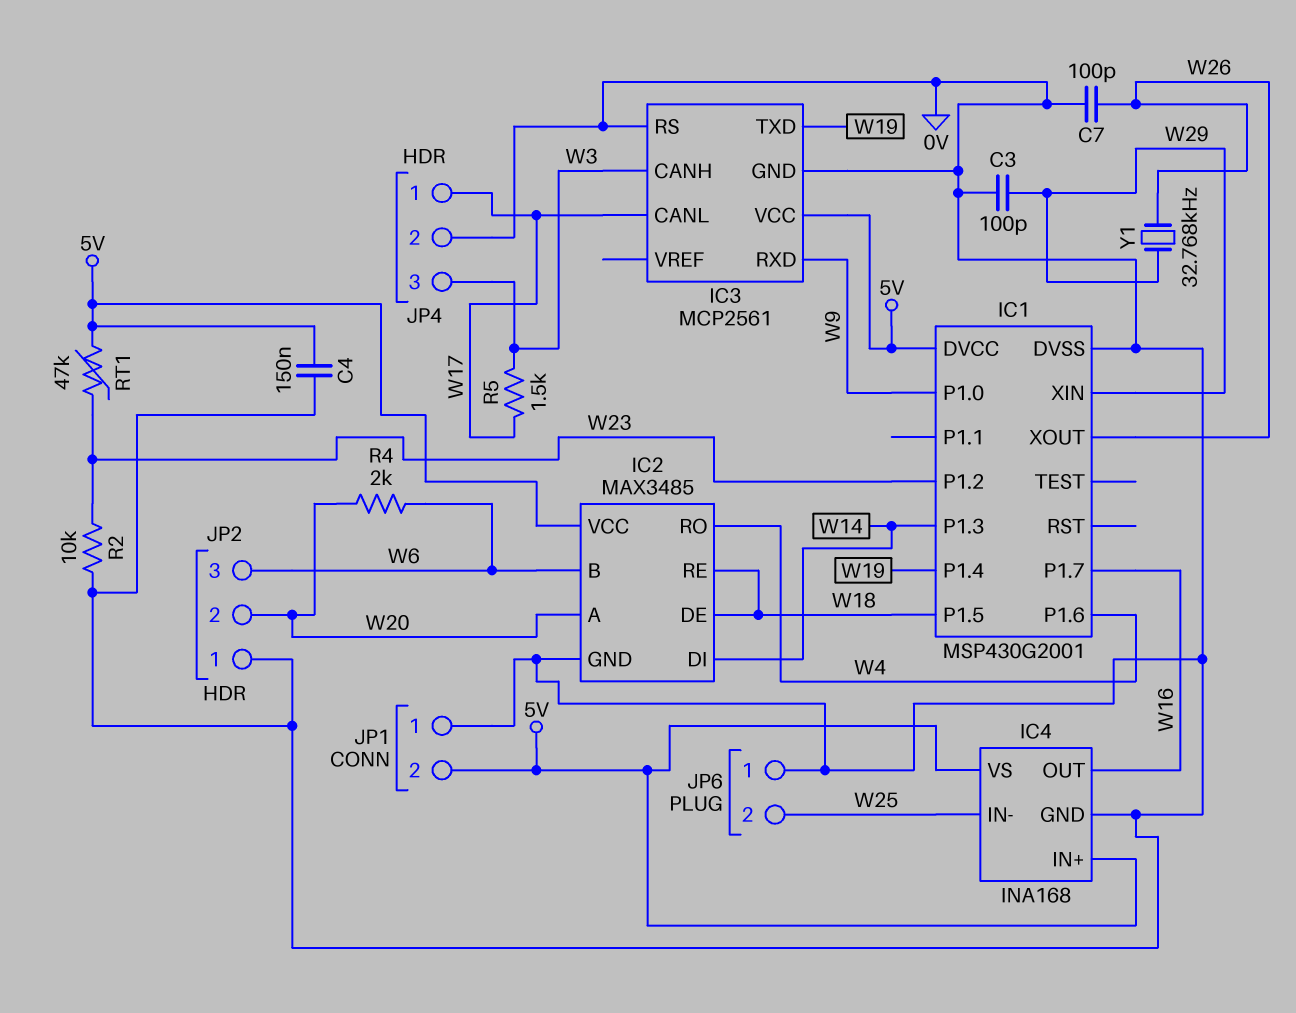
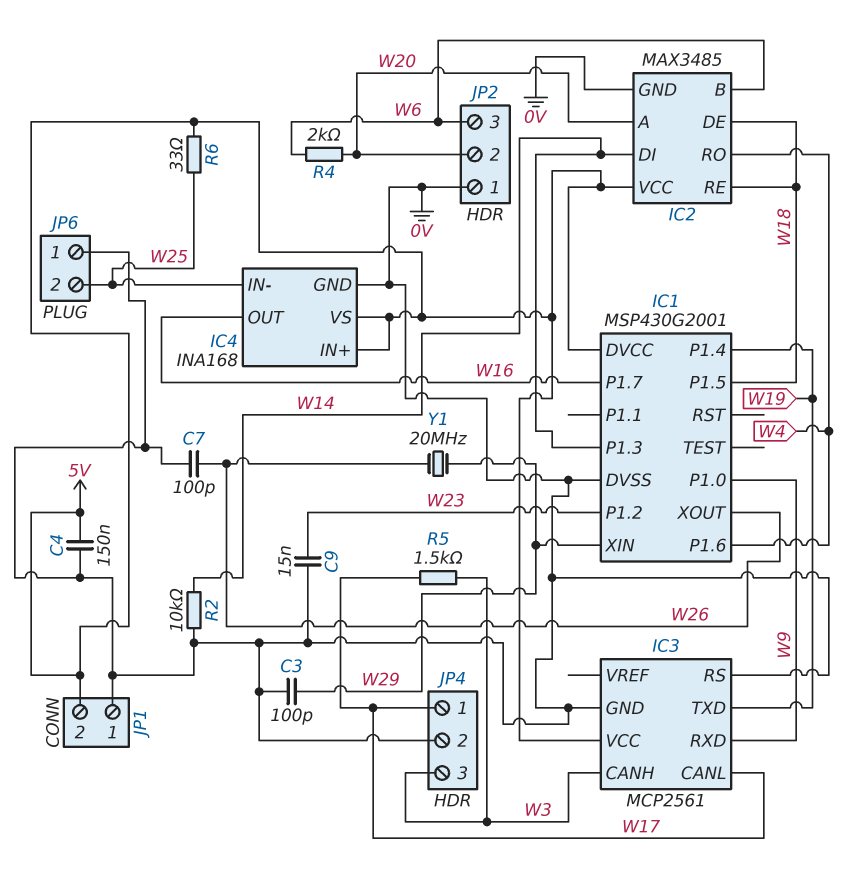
C9: none -> 15nF (0V, W23)
R2: 10k (0V, W23) -> 10k (0V, W14)
R6: none -> 33 (5V, W25)
RT1: 47k (5V, W23) -> none
Y1: 32.768kHz (W26, W29) -> 20MHz (W26, W29)

